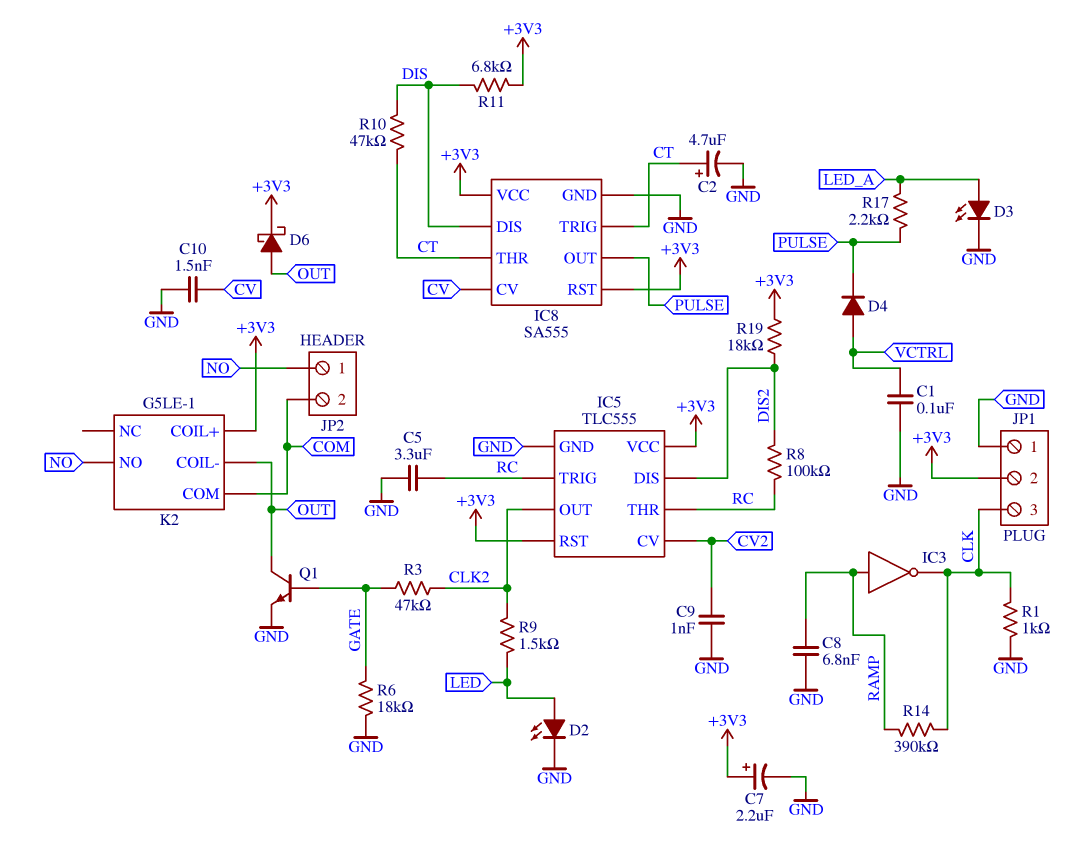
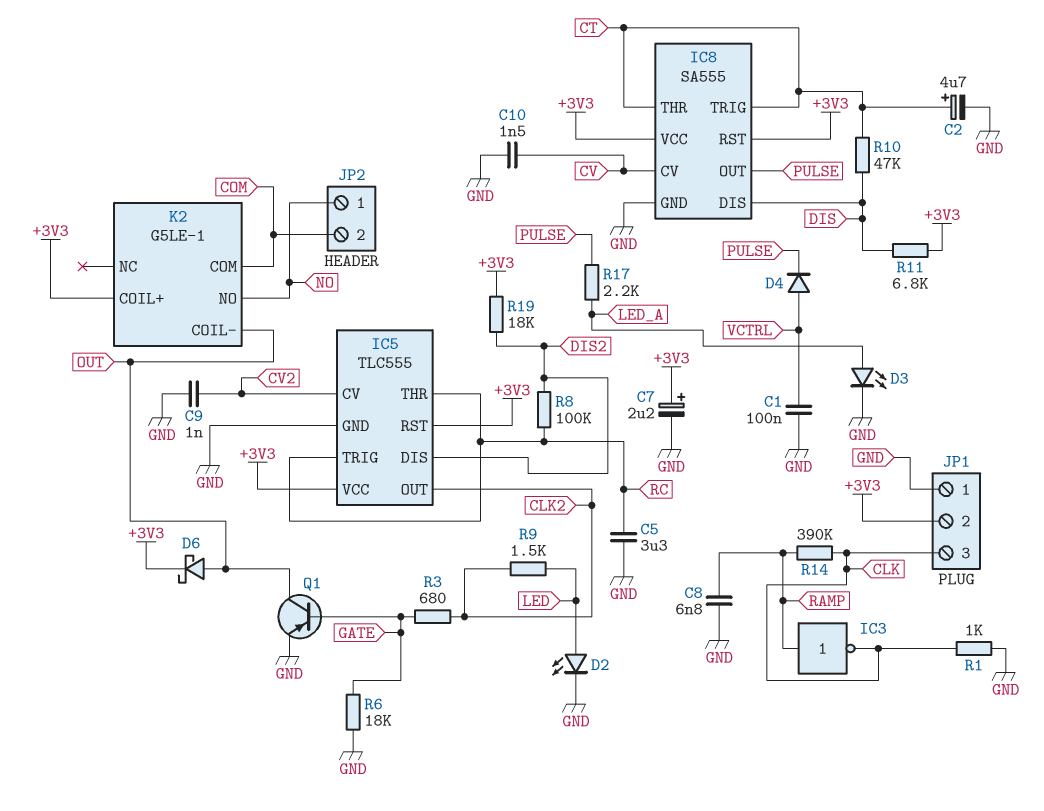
Q1: NPN (B GATE, C OUT, E GND) -> PNP (B GATE, C OUT, E GND)
R3: 47k (CLK2, GATE) -> 680 (CLK2, GATE)

